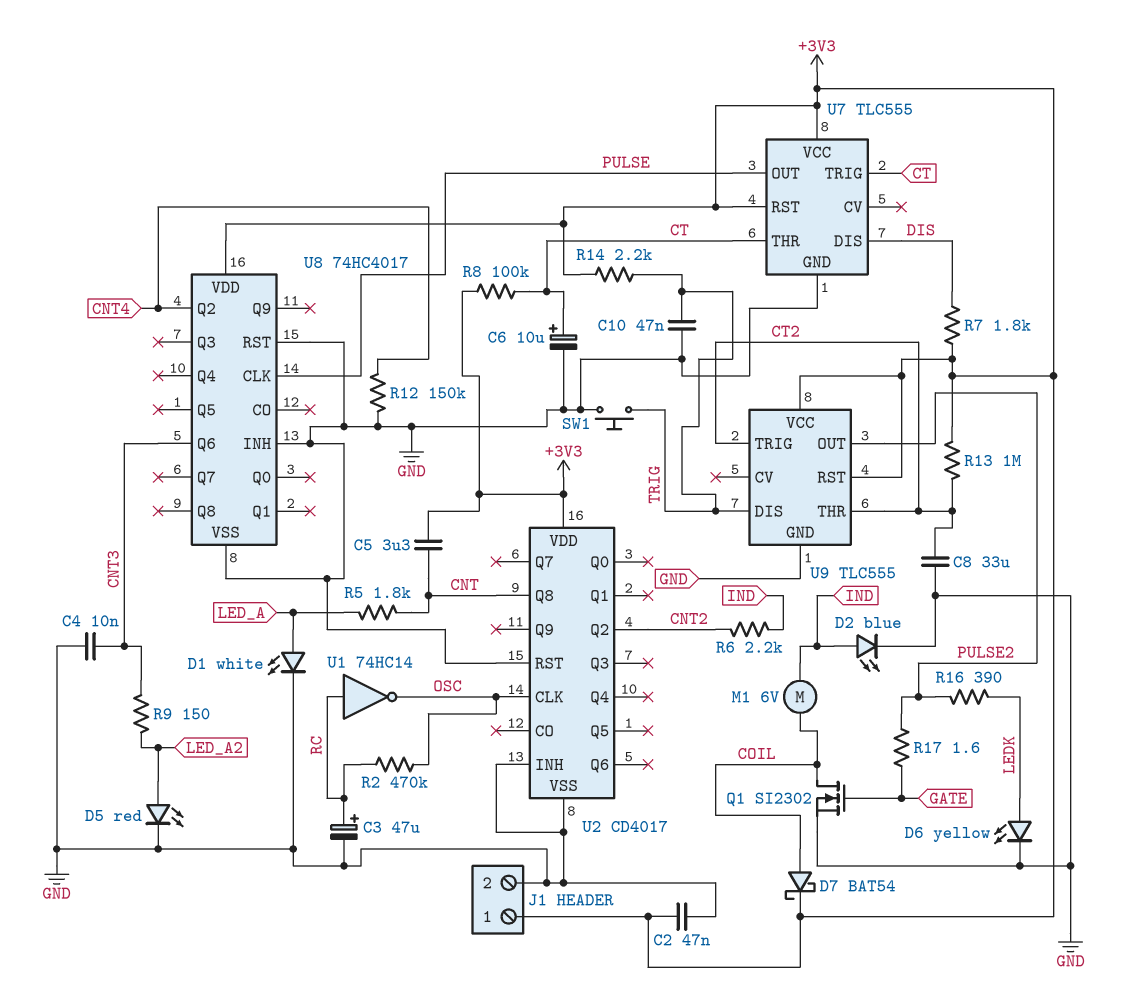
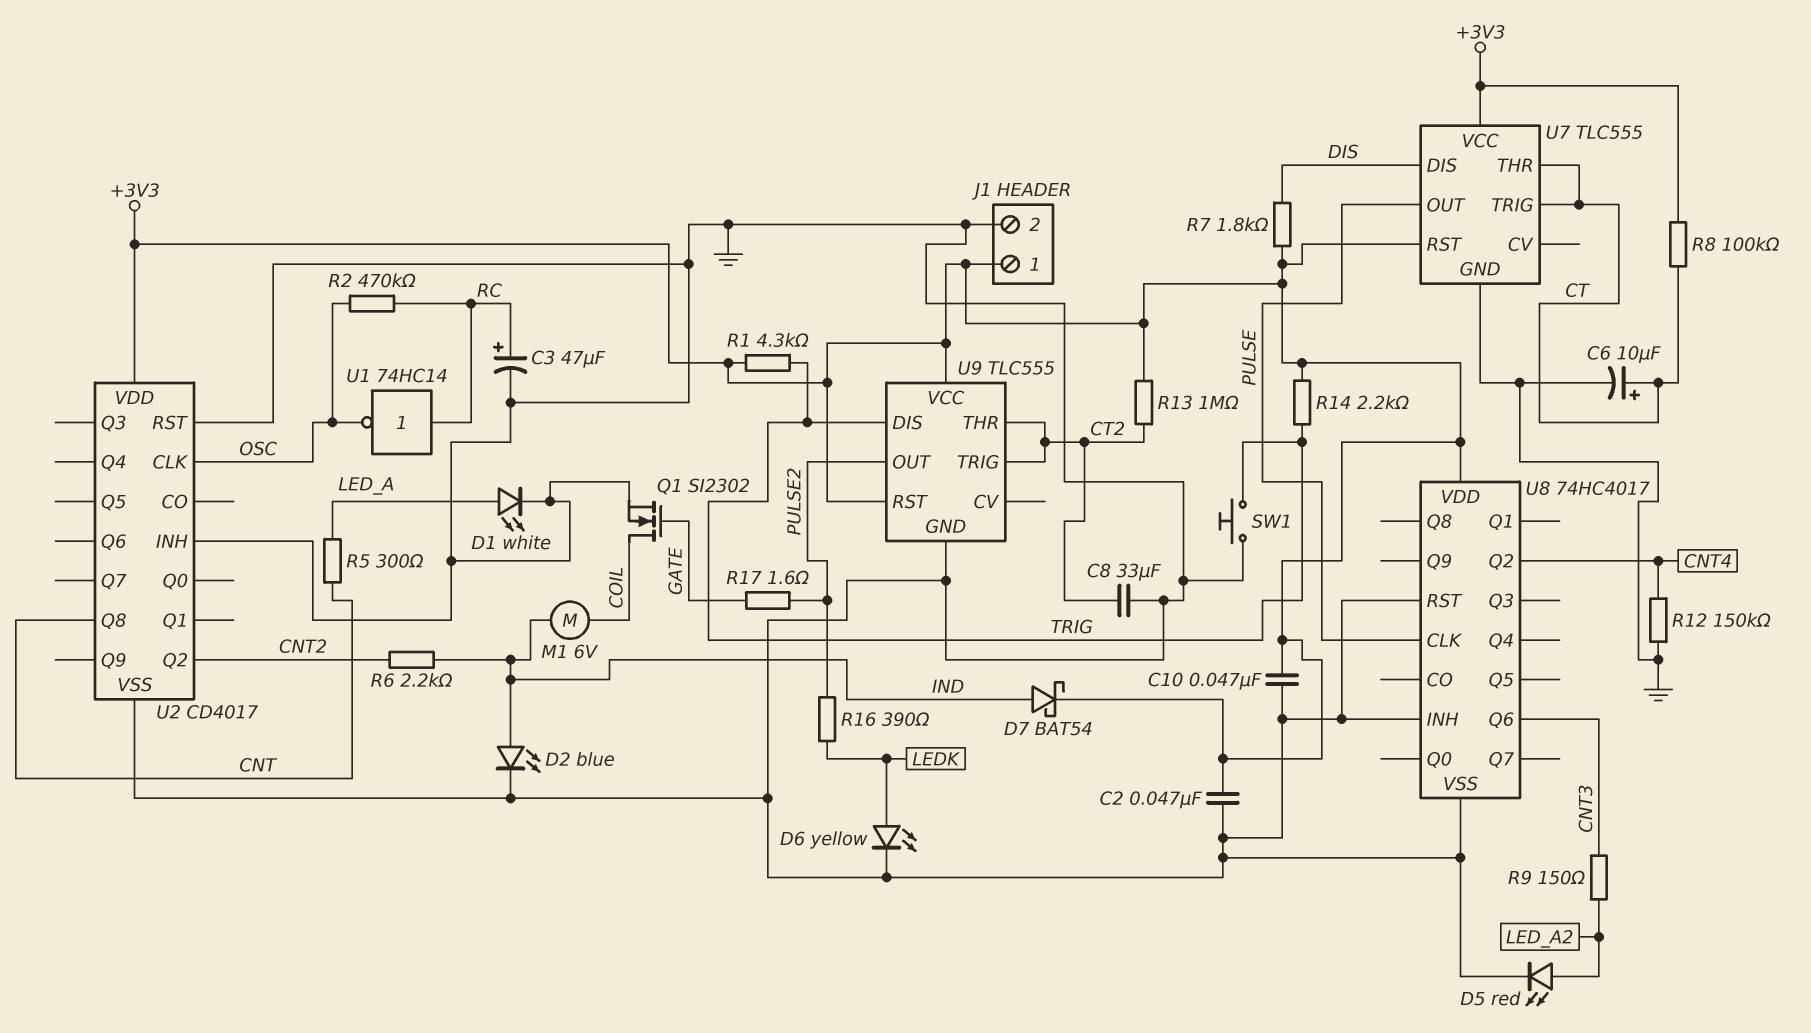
C4: 10nF (CNT3, GND) -> none
C5: 3.3uF (+3V3, CNT) -> none
C10: 47nF (GND, TRIG) -> 47nF (+3V3, GND)
D7: schottky BAT54 (A COIL, K +3V3) -> schottky BAT54 (A IND, K +3V3)
R1: none -> 4.3k (+3V3, TRIG)
R5: 1.8k (CNT, LED_A) -> 300 (CNT, LED_A)

